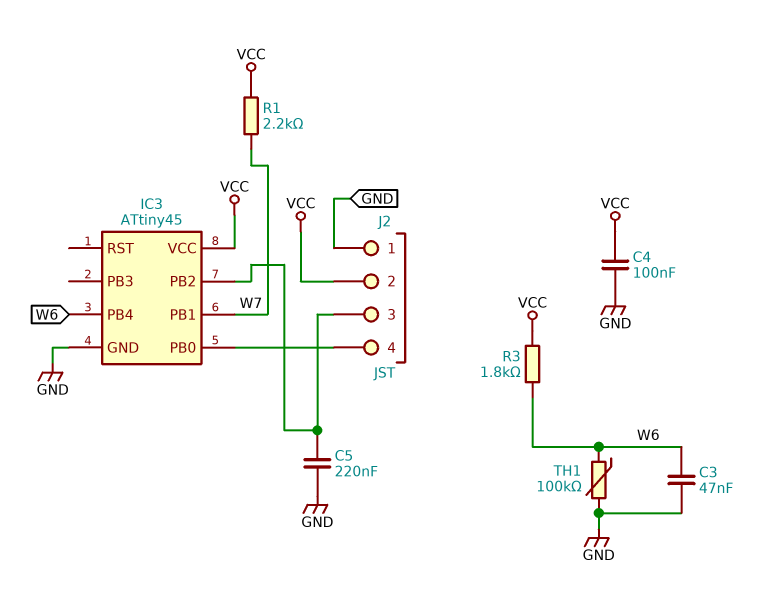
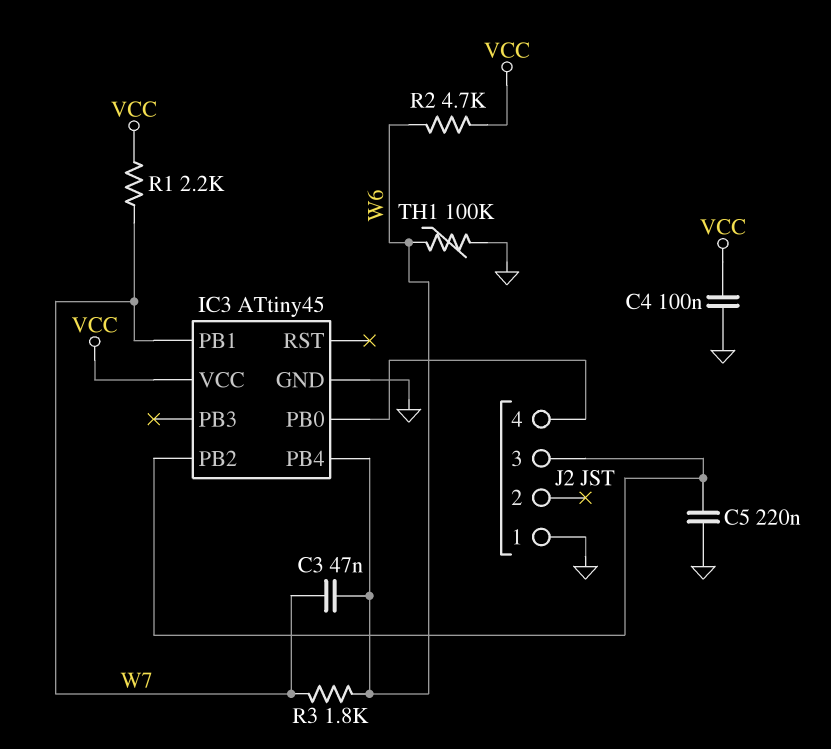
C3: 47nF (GND, W6) -> 47nF (W6, W7)
J2 pin 2: VCC -> none
R2: none -> 4.7k (VCC, W6)
R3: 1.8k (VCC, W6) -> 1.8k (W6, W7)

